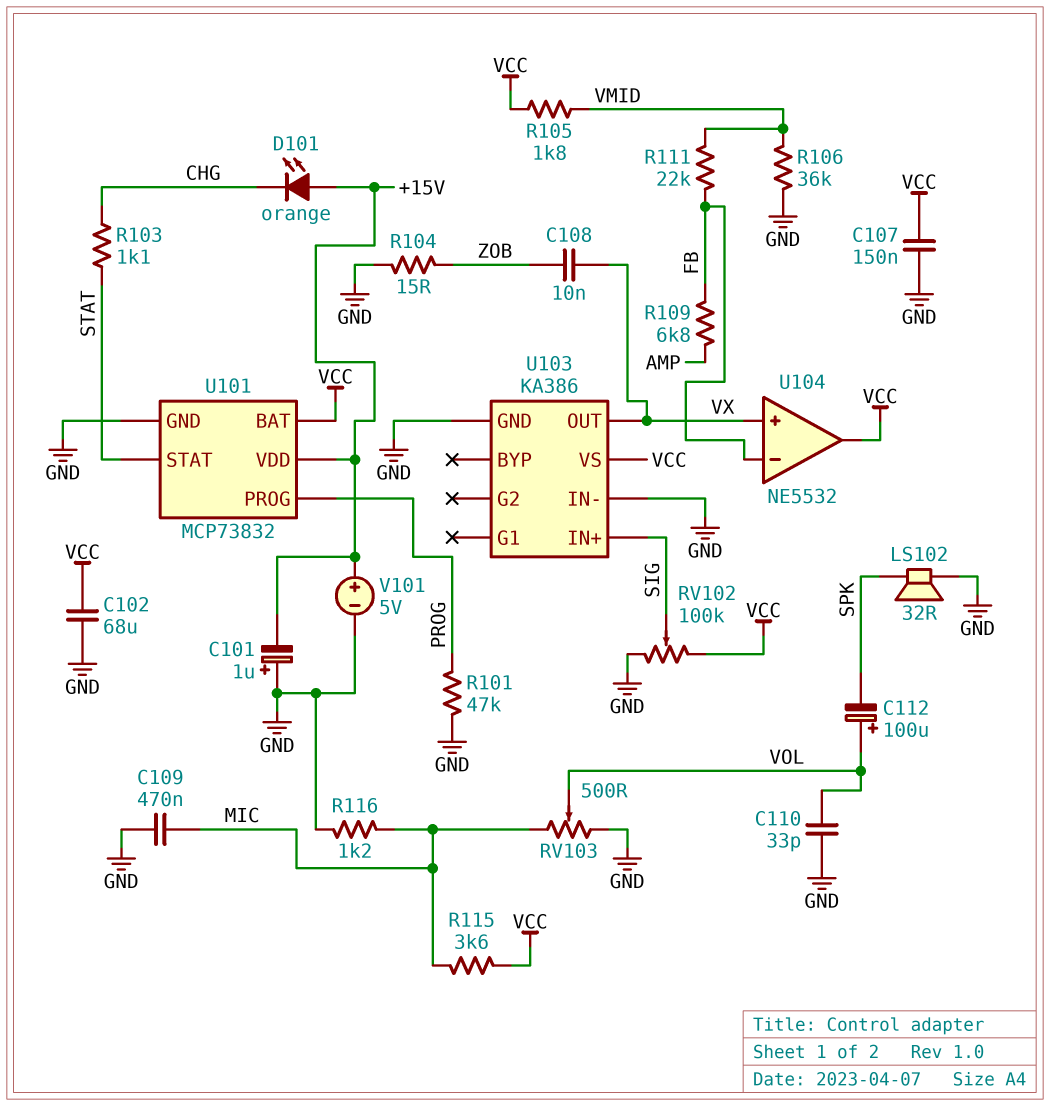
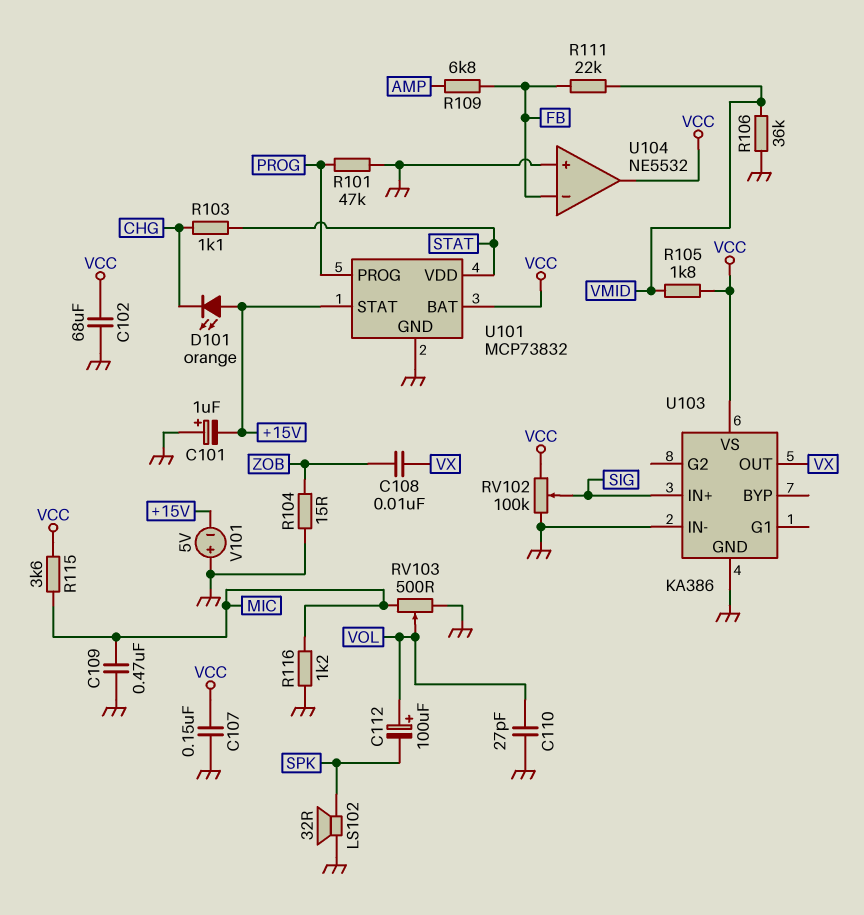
C110: 33pF (GND, VOL) -> 27pF (GND, VOL)
U101 pin STAT: STAT -> +15V
U101 pin VDD: +15V -> STAT
U104 pin in+: VX -> GND
V101: 5V (plus +15V, minus GND) -> 5V (plus GND, minus +15V)

